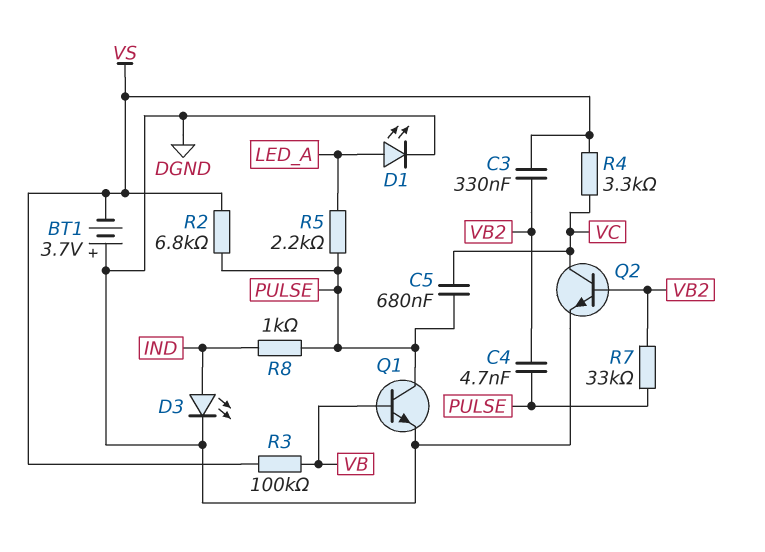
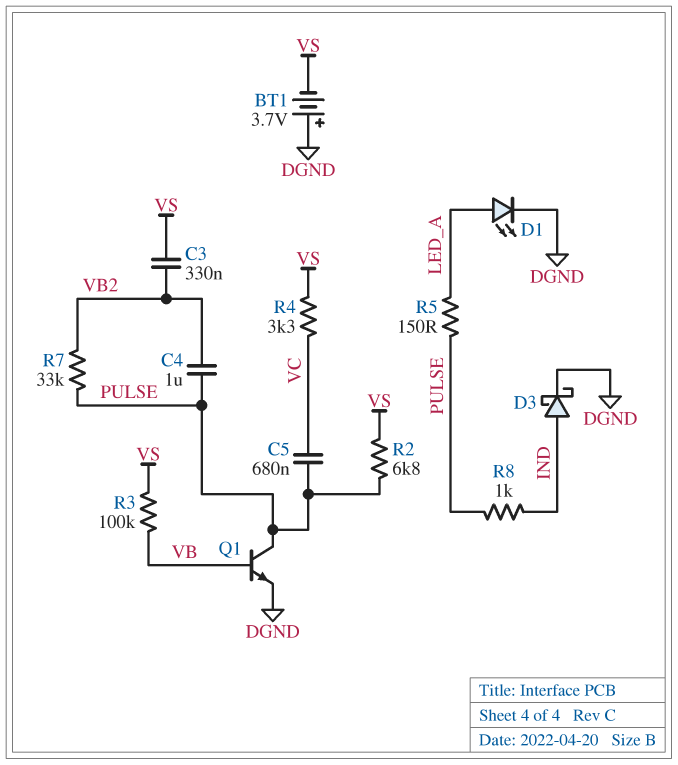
C4: 4.7nF (PULSE, VB2) -> 1uF (PULSE, VB2)
D3: LED (A IND, K DGND) -> schottky (A IND, K DGND)
Q2: NPN (B VB2, C VC, E DGND) -> none
R5: 2.2k (LED_A, PULSE) -> 150 (LED_A, PULSE)

